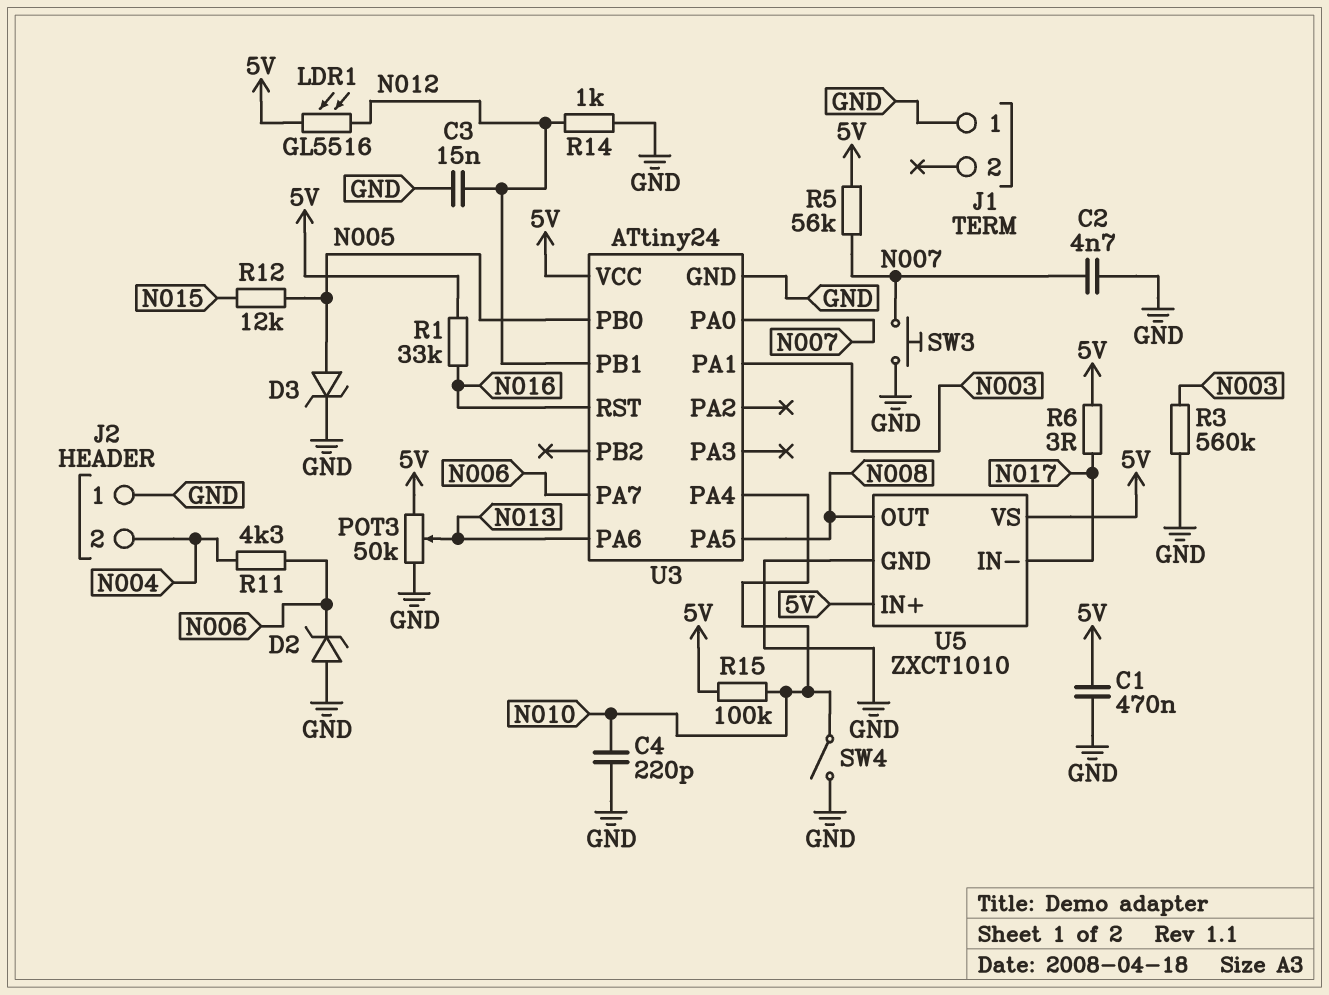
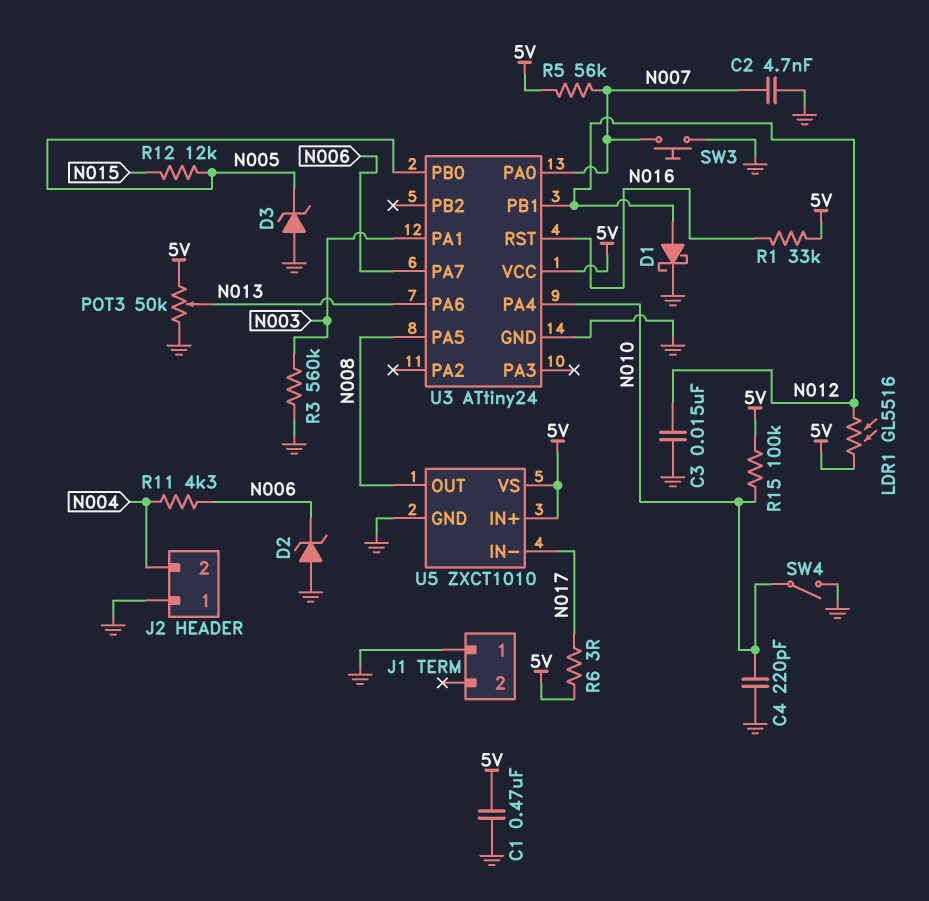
D1: none -> schottky (A N012, K GND)
D3: zener (A N005, K GND) -> zener (A GND, K N005)
R14: 1k (GND, N012) -> none

